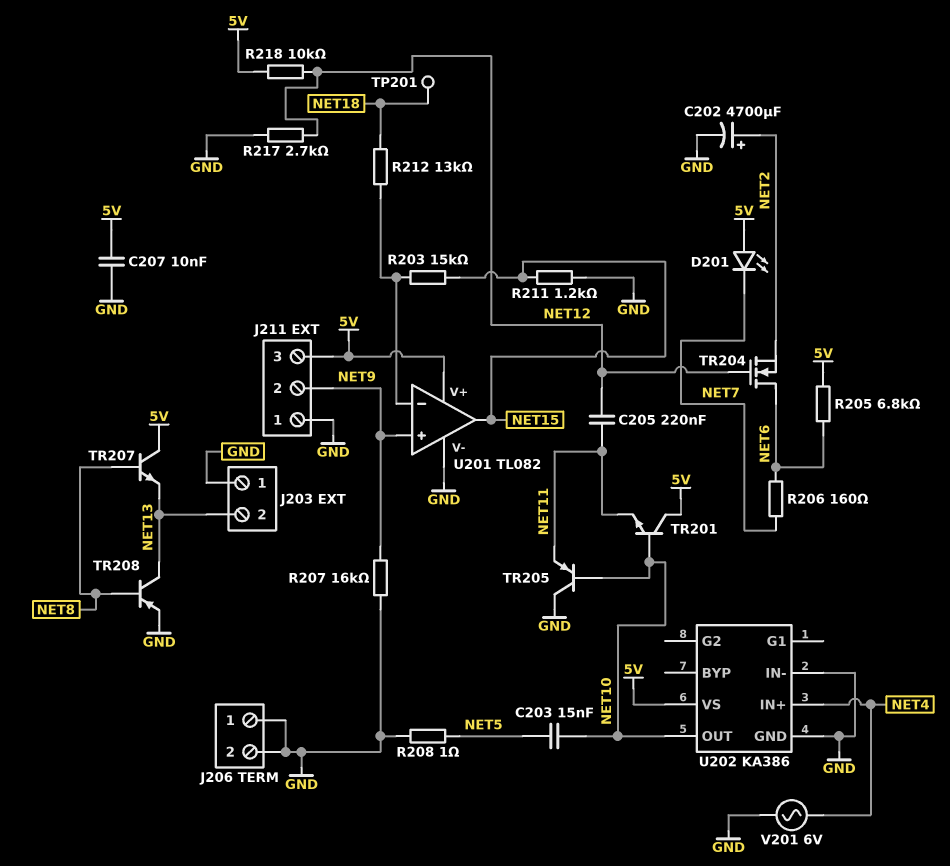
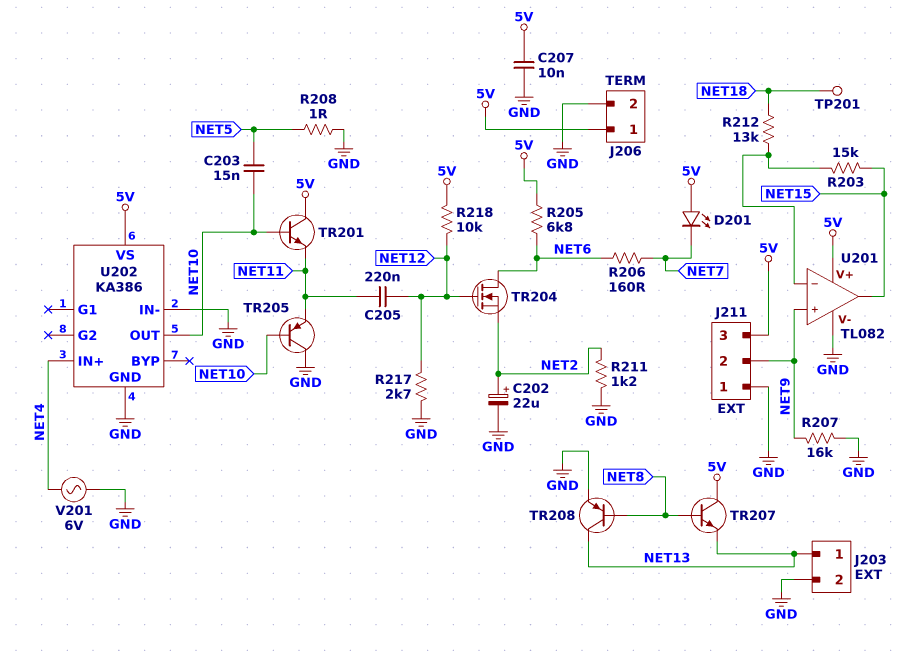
C202: 4700uF (plus NET2, minus GND) -> 22uF (plus NET2, minus GND)
J203 pin 1: GND -> NET13
J203 pin 2: NET13 -> GND
J206 pin 1: GND -> 5V
R211: 1.2k (GND, NET15) -> 1.2k (GND, NET2)

